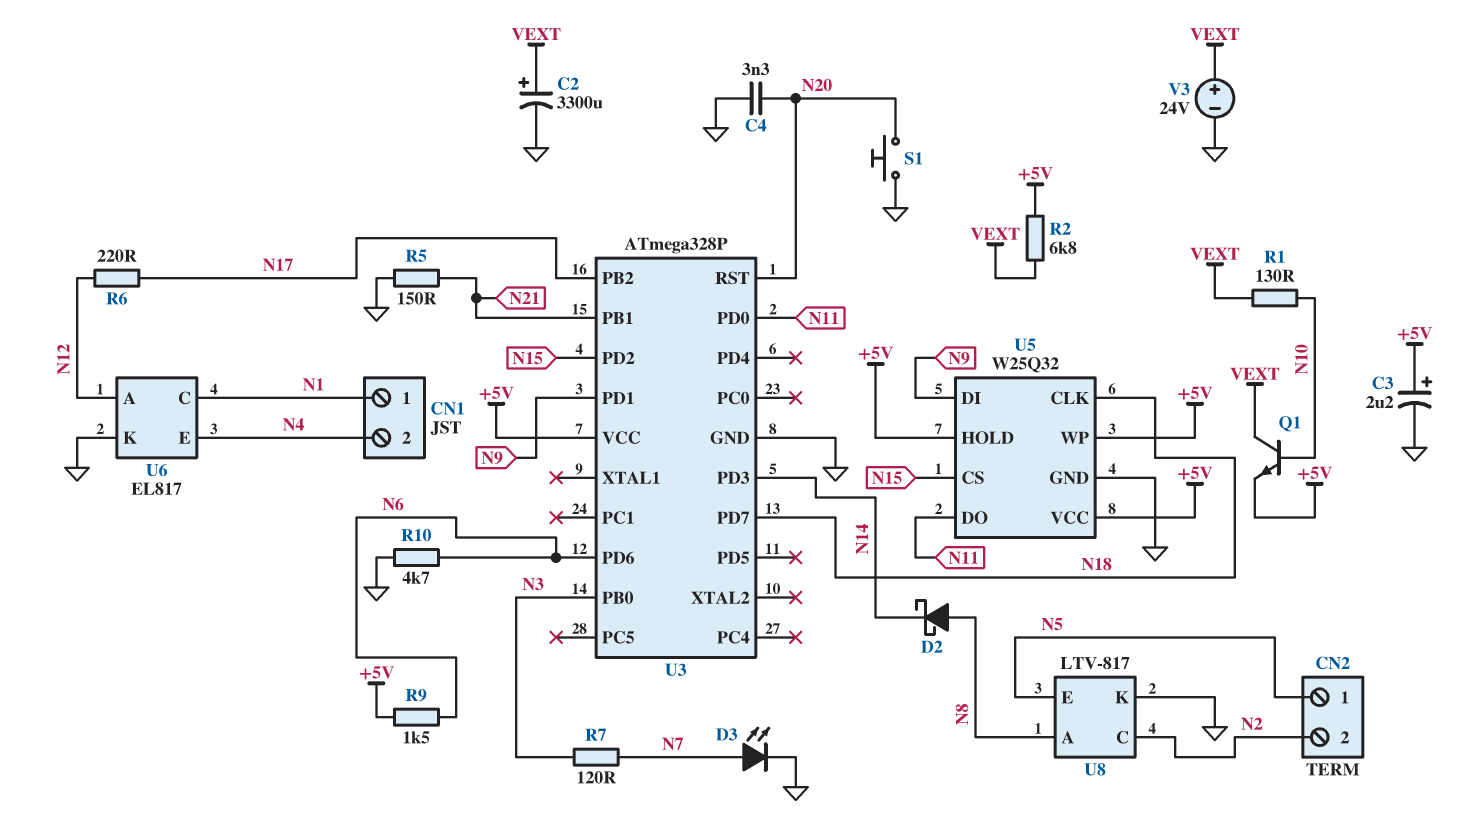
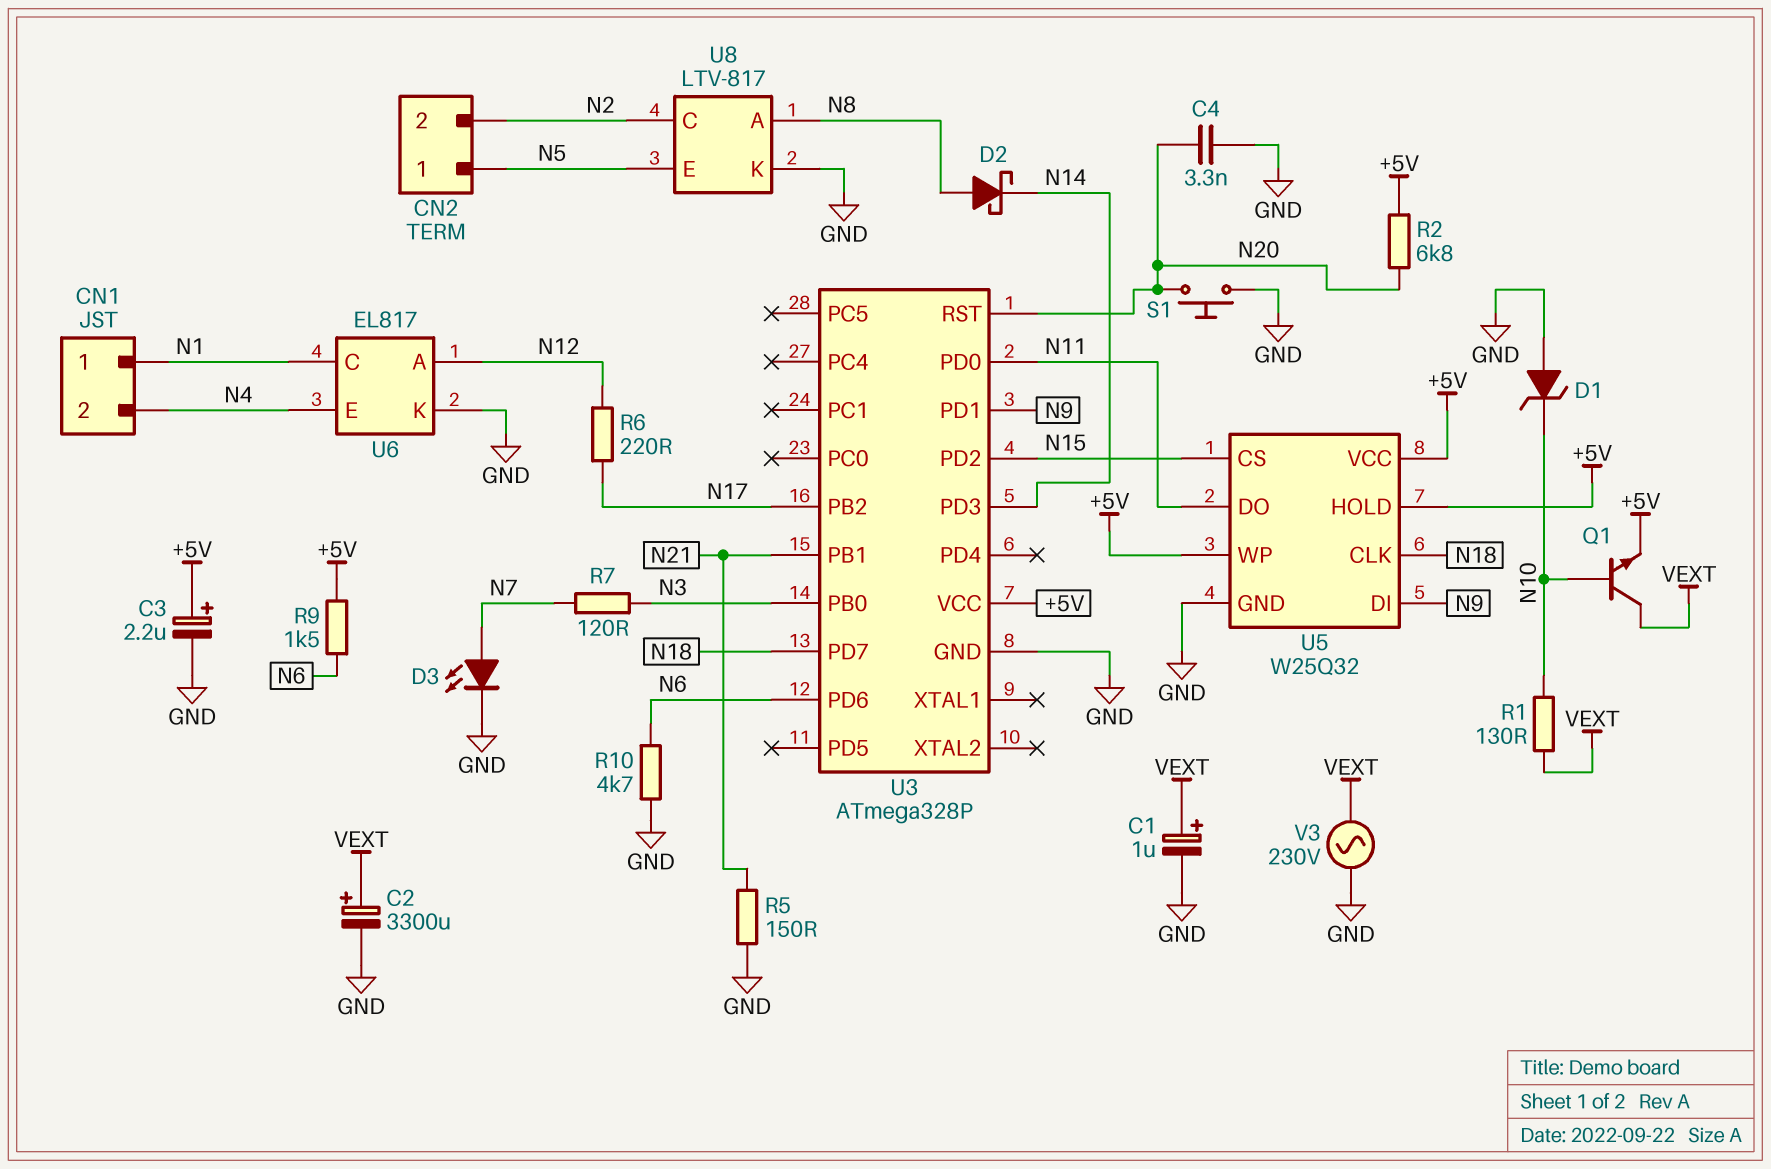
C1: none -> 1uF (plus VEXT, minus GND)
D1: none -> zener (A GND, K N10)
R2: 6.8k (+5V, VEXT) -> 6.8k (+5V, N20)
V3: 24V (plus VEXT, minus GND) -> AC 230V (GND, VEXT)

